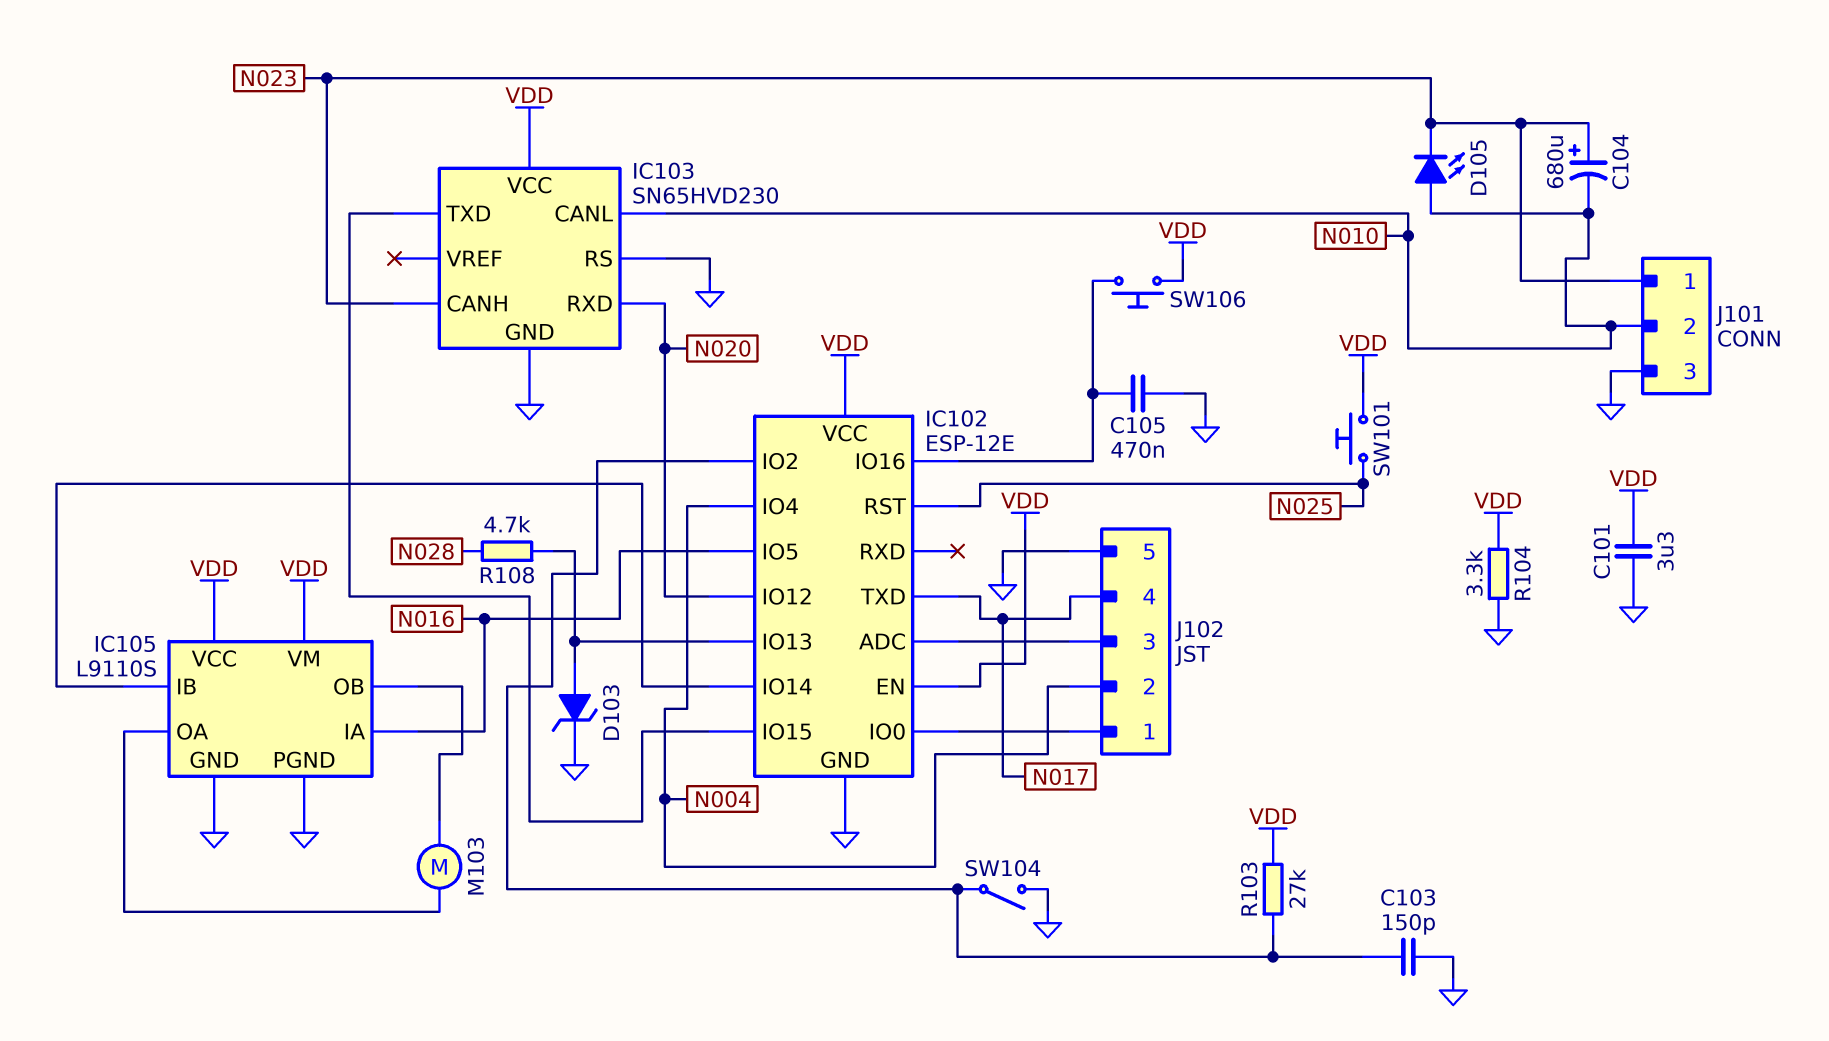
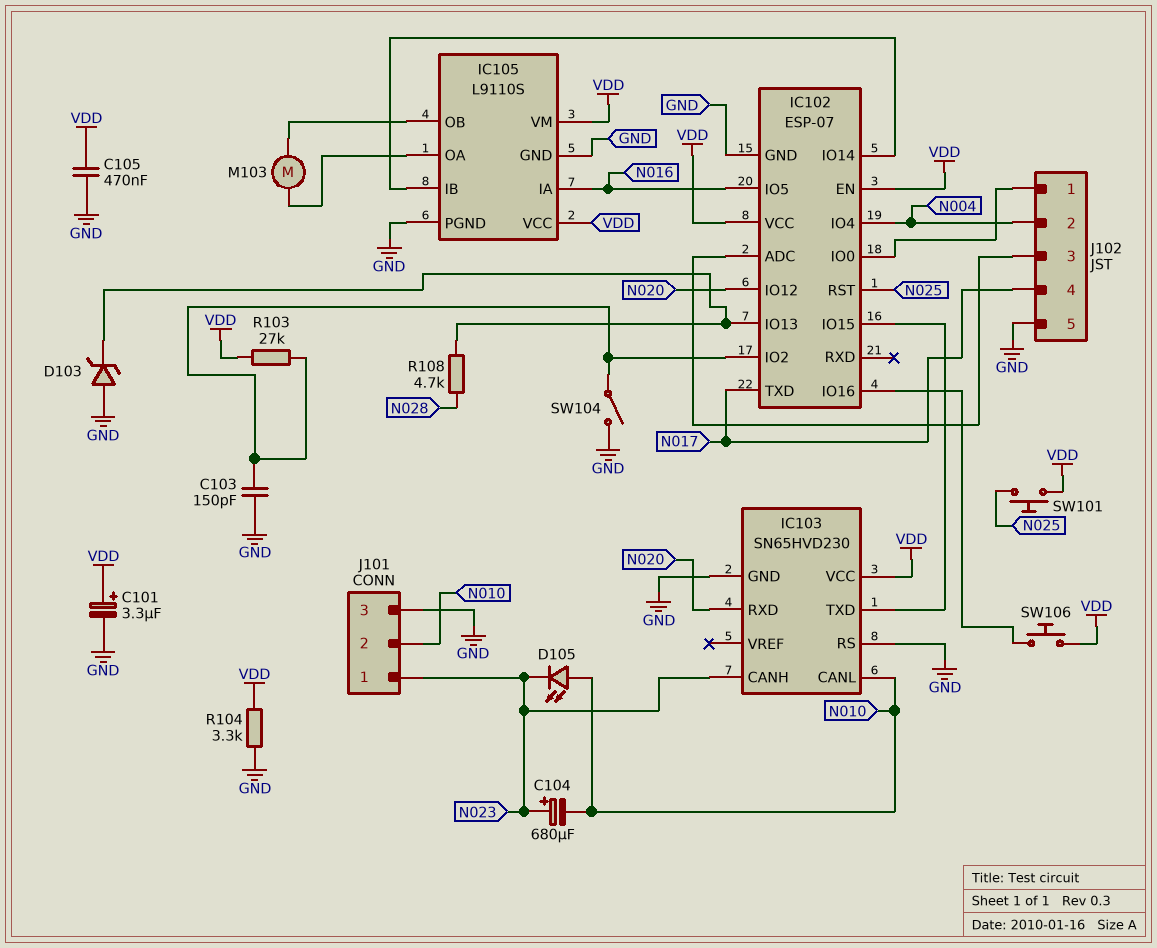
C101: 3.3uF (GND, VDD) -> 3.3uF (plus VDD, minus GND)
C105: 470nF (GND, IC102/IO16) -> 470nF (GND, VDD)
D103: zener (A IC102/IO13, K GND) -> zener (A GND, K IC102/IO13)
IC102: ESP-12E -> ESP-07

